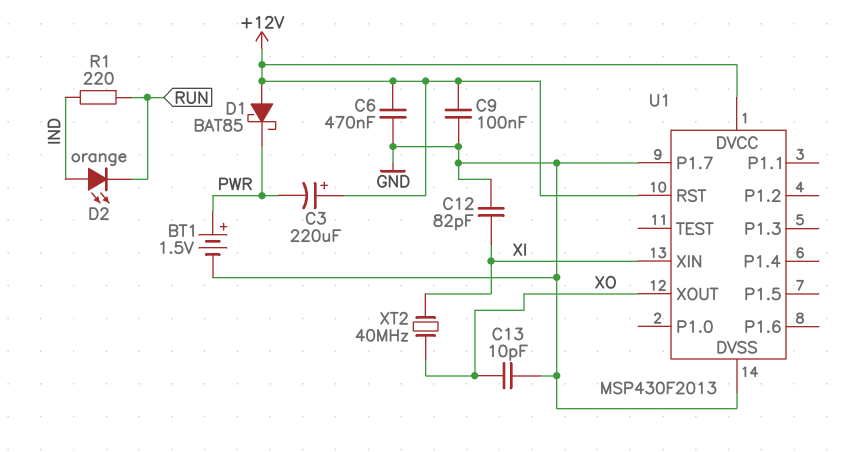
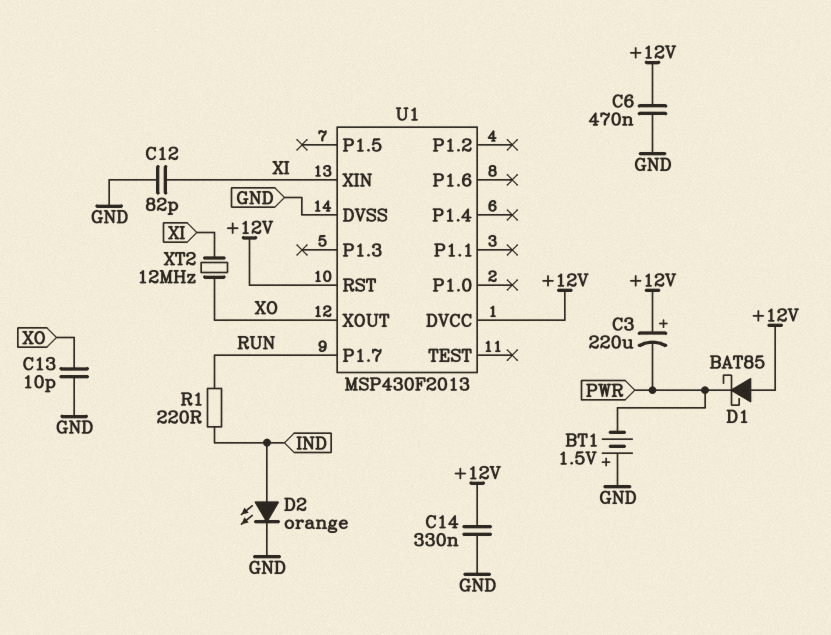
BT1: 1.5V (plus PWR, minus GND) -> 1.5V (plus GND, minus PWR)
C9: 100nF (+12V, GND) -> none
C14: none -> 330nF (+12V, GND)
D2: LED orange (A IND, K RUN) -> LED orange (A IND, K GND)
U1 pin P1.7: GND -> RUN
XT2: 40MHz (XI, XO) -> 12MHz (XI, XO)

